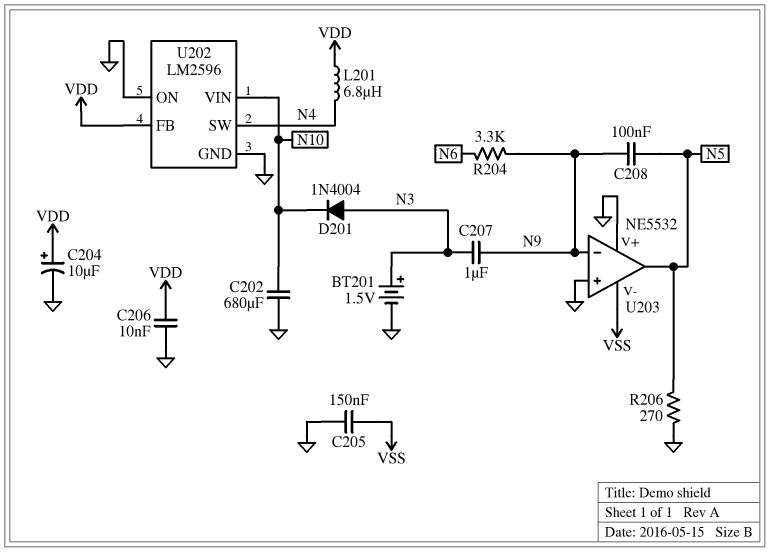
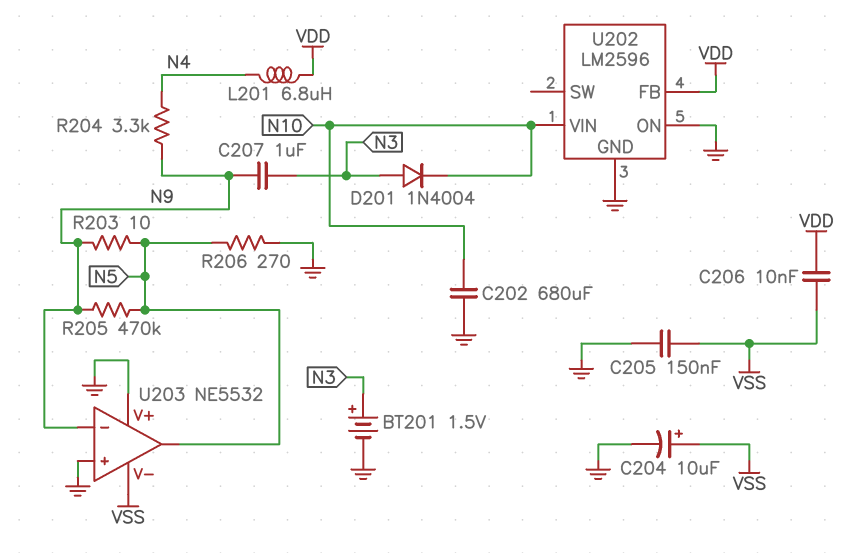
C204: 10uF (plus VDD, minus GND) -> 10uF (plus VSS, minus GND)
C206: 10nF (GND, VDD) -> 10nF (VDD, VSS)
C208: 100nF (N5, N9) -> none
R203: none -> 10 (N5, N9)
R204: 3.3k (N6, N9) -> 3.3k (N4, N9)
R205: none -> 470k (N5, N9)
U202 pin SW: N4 -> none

